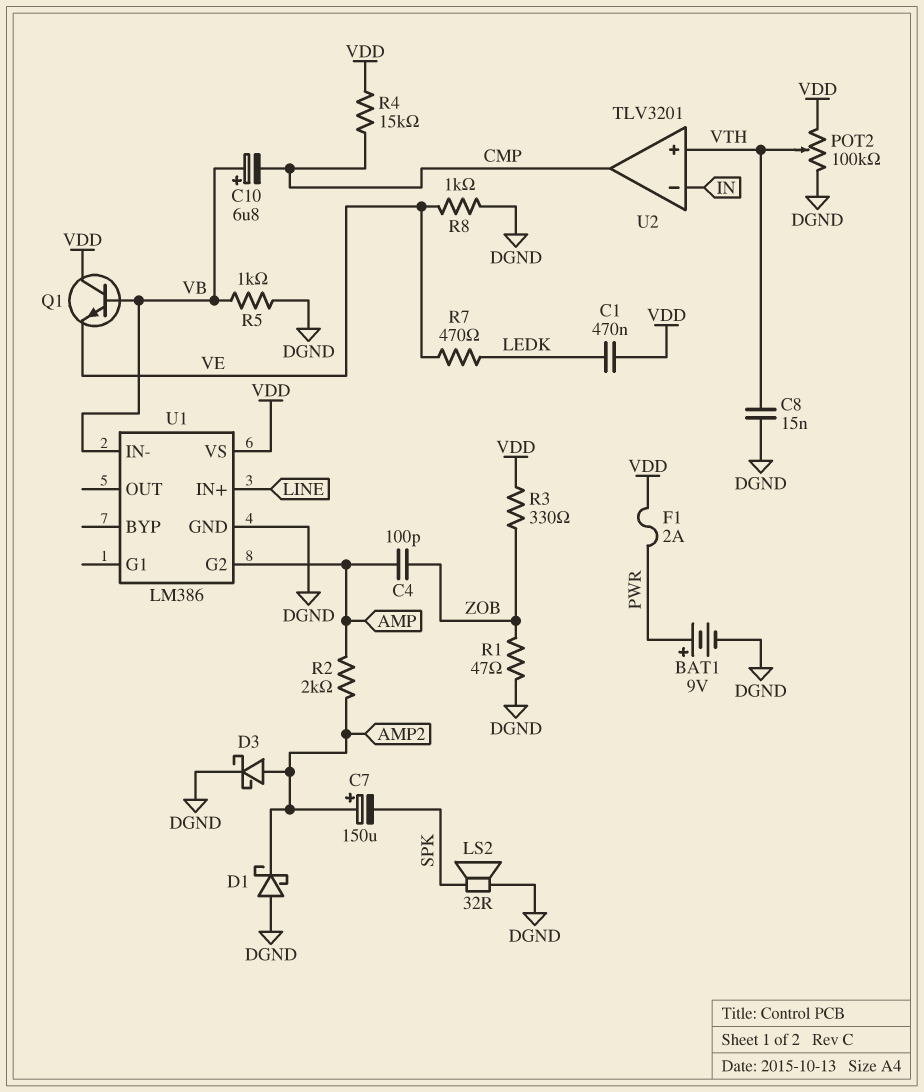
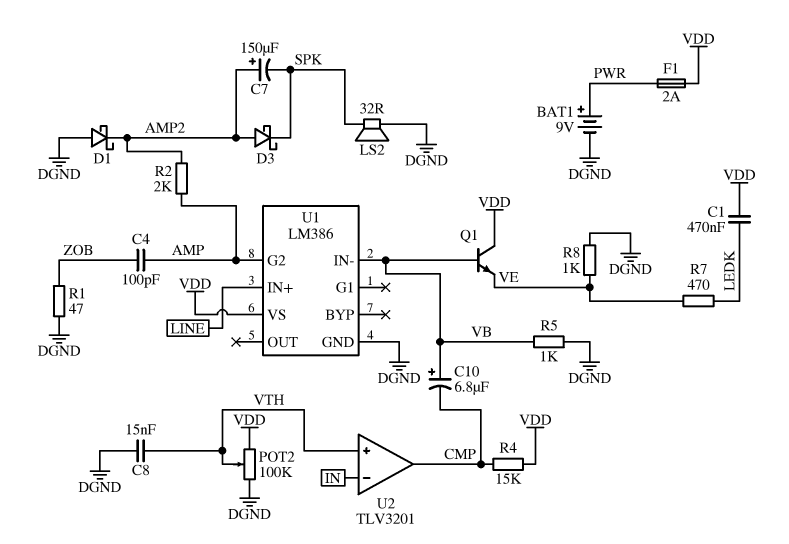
D3: schottky (A AMP2, K DGND) -> schottky (A AMP2, K SPK)
R3: 330 (VDD, ZOB) -> none

